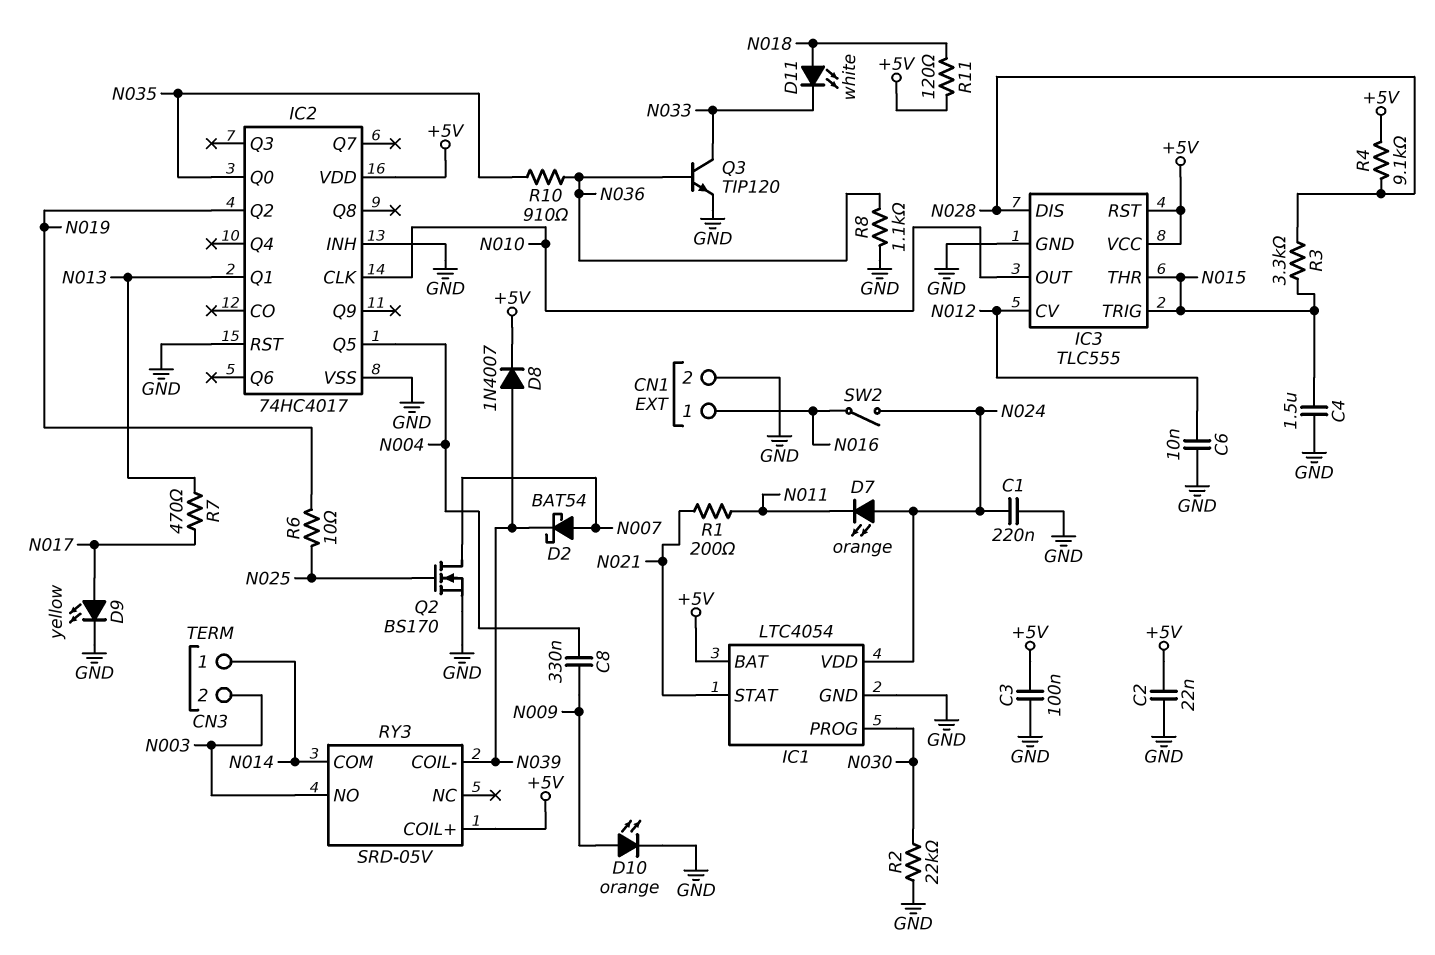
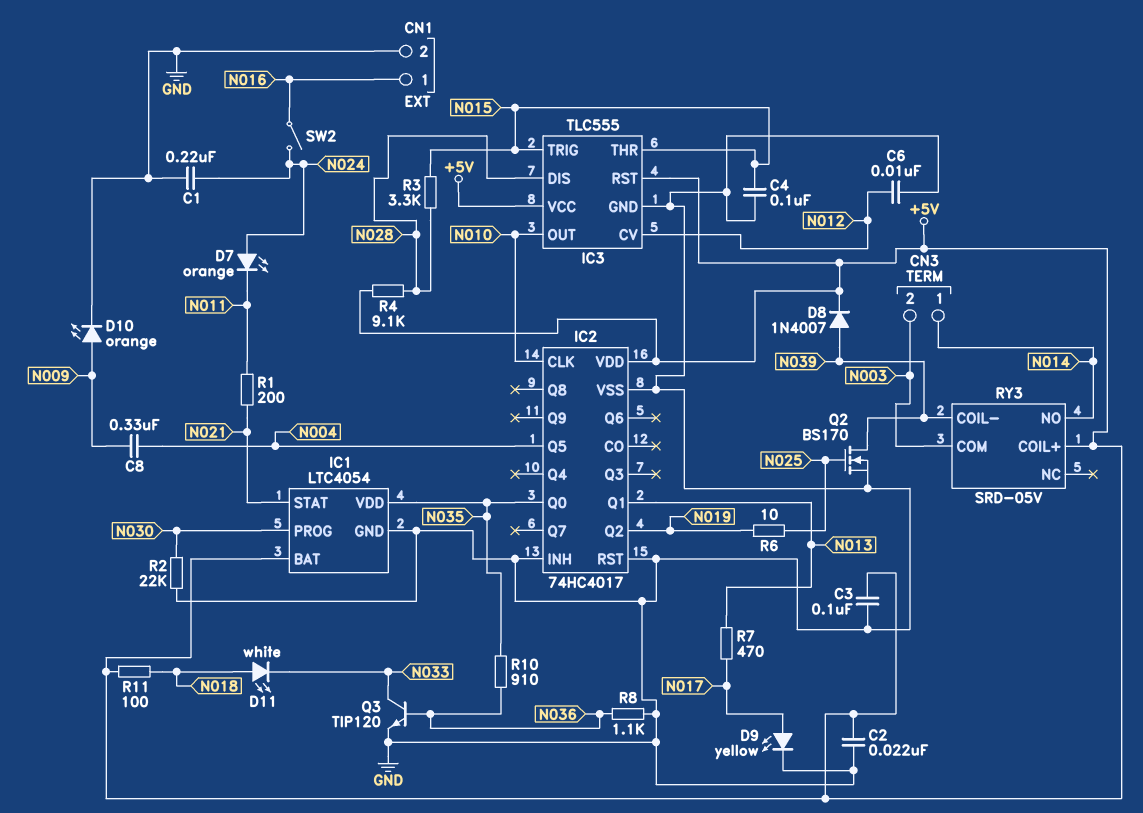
C4: 1.5uF (GND, N015) -> 100nF (GND, N015)
D2: schottky BAT54 (A N007, K N039) -> none
IC1 pin VDD: N024 -> N035
Q2: NMOS BS170 (G N025, D N007, S GND) -> NMOS BS170 (G N025, D N039, S GND)
R11: 120 (+5V, N018) -> 100 (+5V, N018)
RY3 pin COM: N014 -> N003
RY3 pin NO: N003 -> N014

